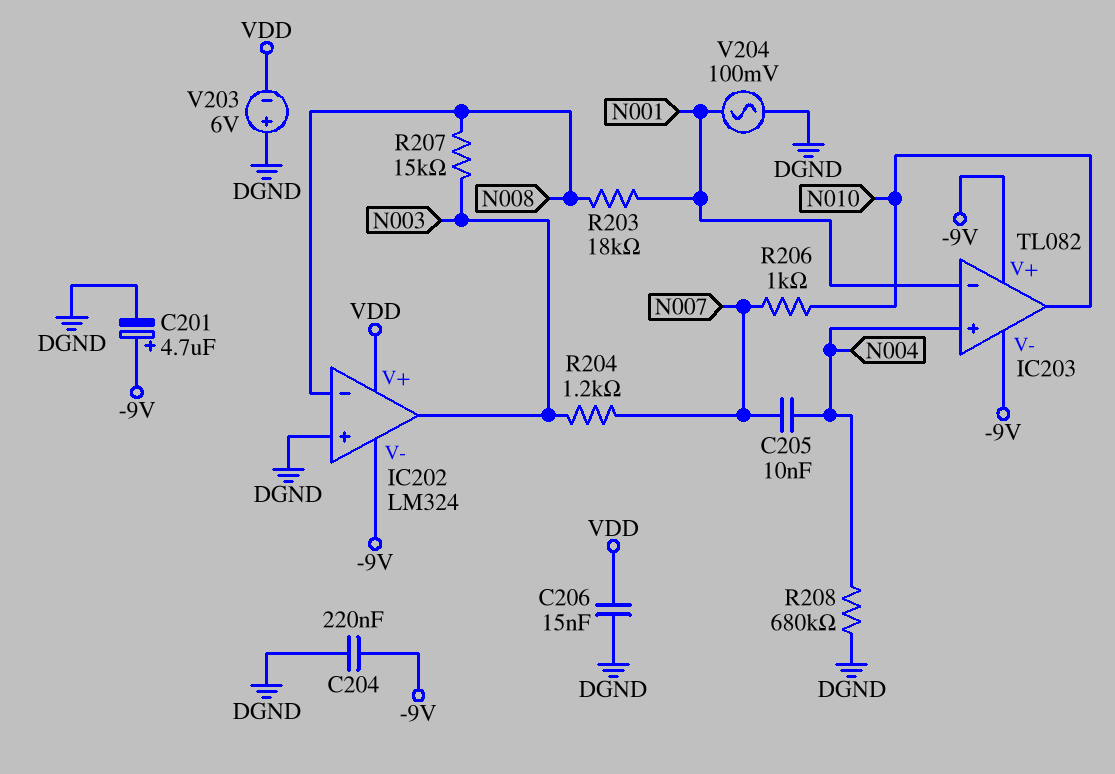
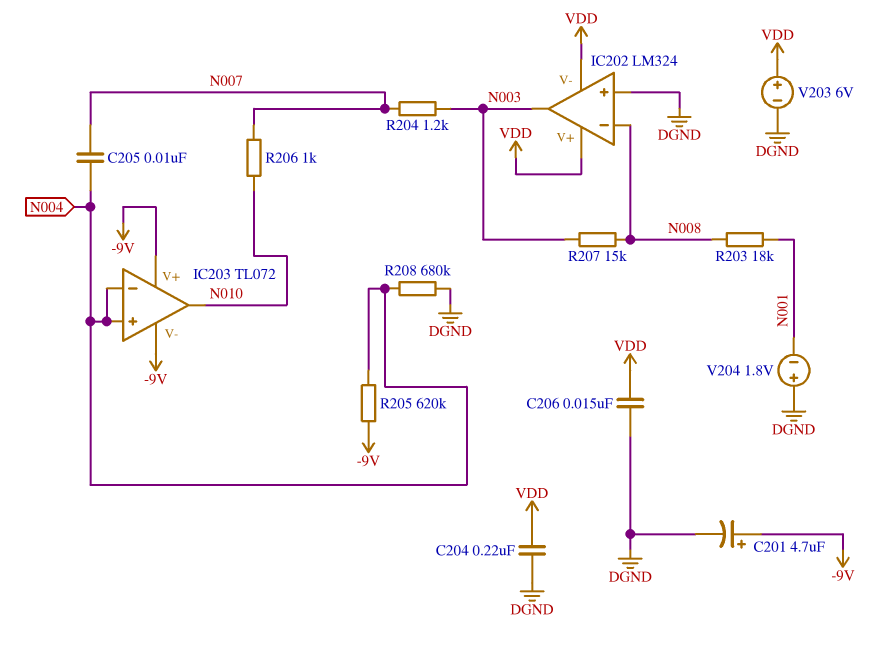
C204: 220nF (-9V, DGND) -> 220nF (DGND, VDD)
IC202 pin V-: -9V -> VDD
IC203: TL082 -> TL072
IC203 pin in-: N001 -> N004
R205: none -> 620k (-9V, N004)
V203: 6V (plus DGND, minus VDD) -> 6V (plus VDD, minus DGND)
V204: AC 100mV (DGND, N001) -> 1.8V (plus DGND, minus N001)

